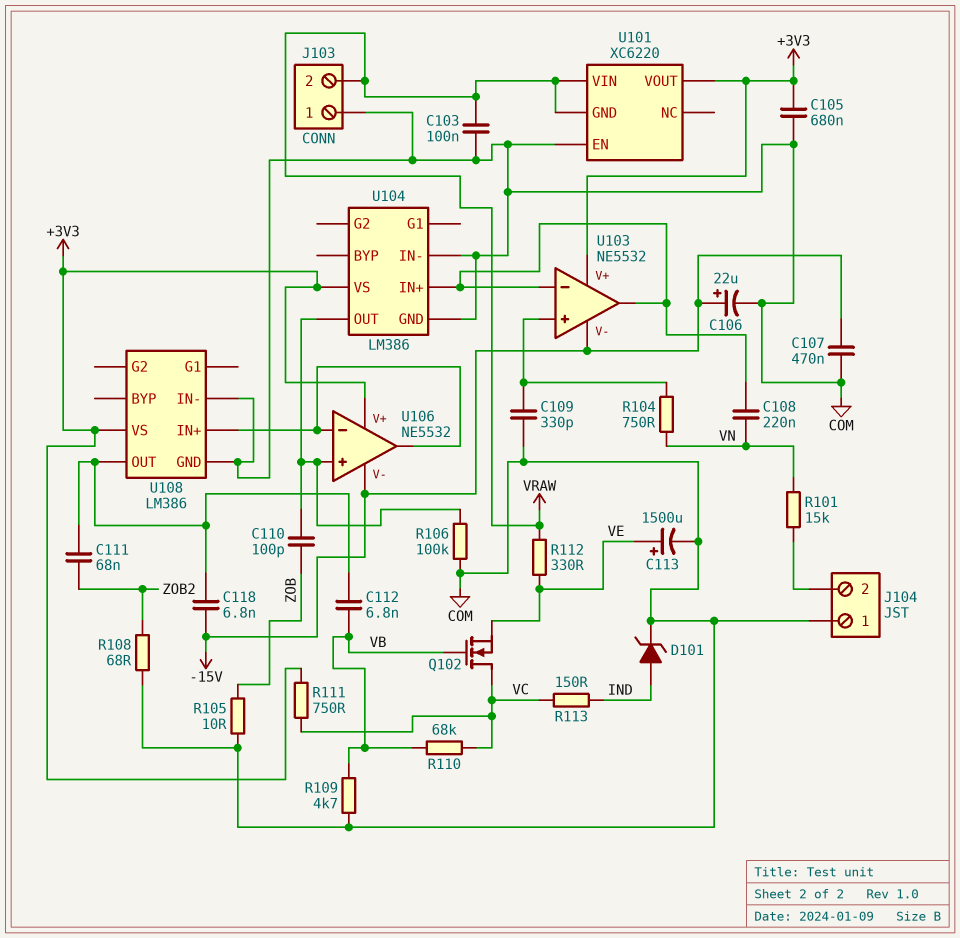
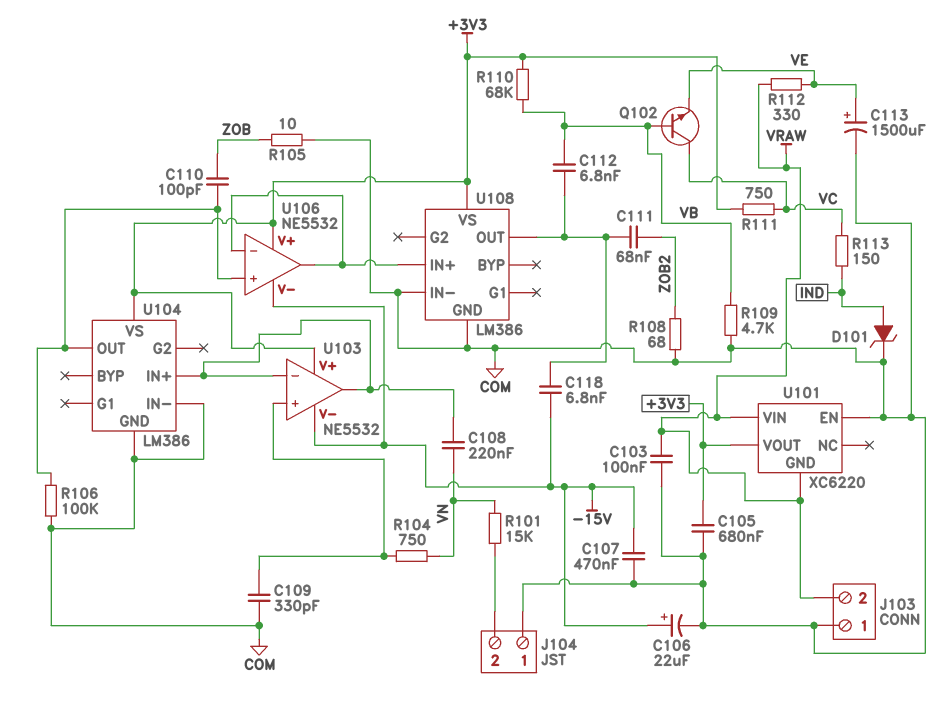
Q102: NMOS (G VB, D VC, S VE) -> NPN (B VB, C VC, E VE)
R110: 68k (VB, VC) -> 68k (+3V3, VB)

